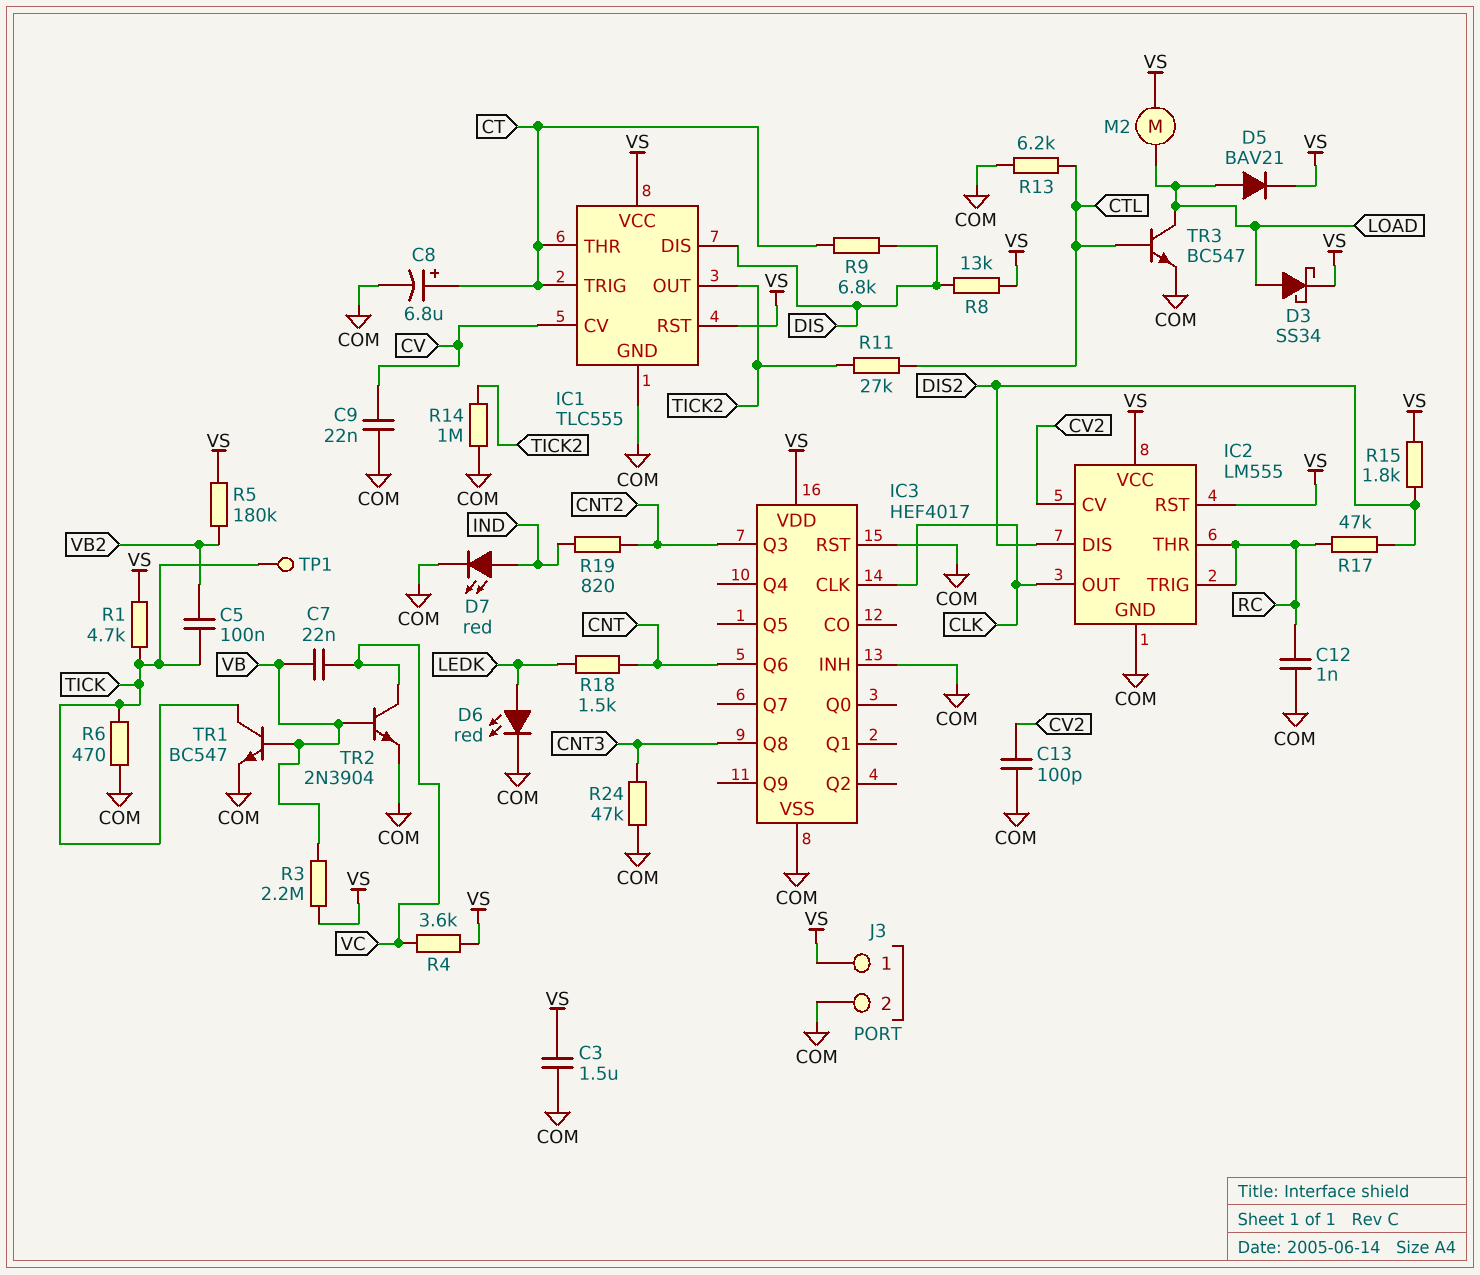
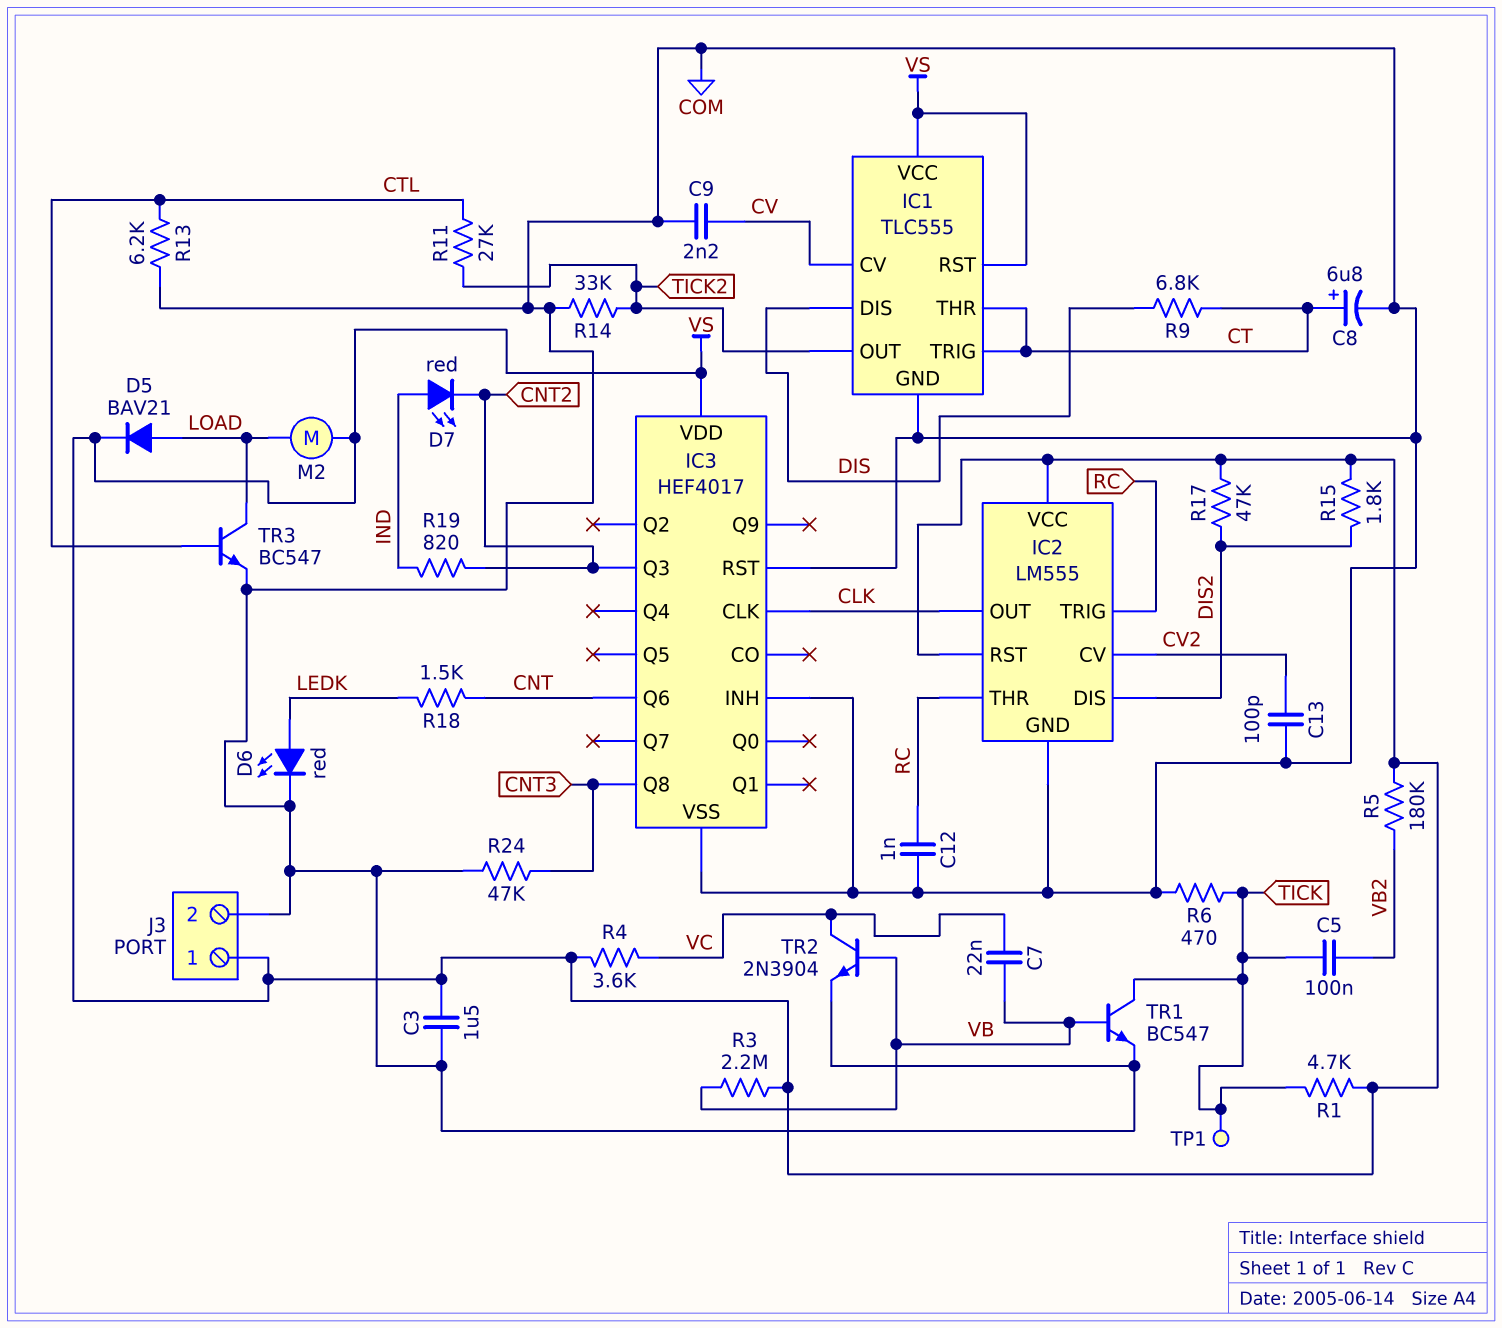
C9: 22nF (COM, CV) -> 2.2nF (COM, CV)
D3: schottky SS34 (A LOAD, K VS) -> none
D7: LED red (A IND, K COM) -> LED red (A IND, K CNT2)
R8: 13k (DIS, VS) -> none
R14: 1M (COM, TICK2) -> 33k (COM, TICK2)
R17: 47k (DIS2, RC) -> 47k (DIS2, VS)

